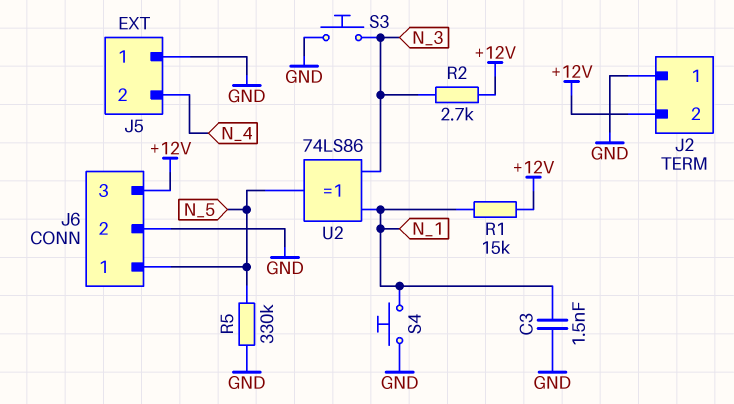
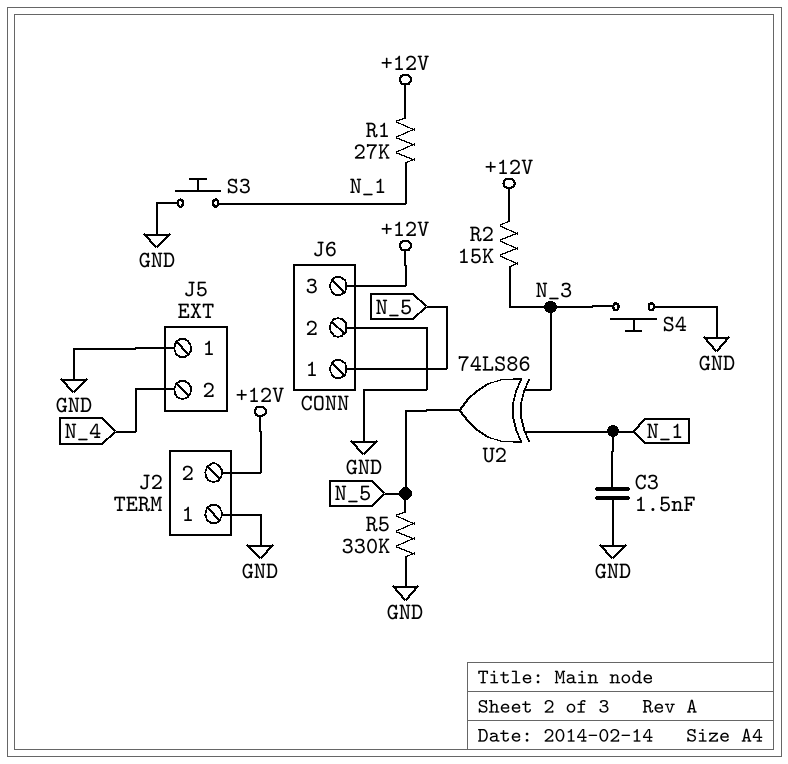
R1: 15k (+12V, N_1) -> 27k (+12V, N_1)
R2: 2.7k (+12V, N_3) -> 15k (+12V, N_3)
S3: button (GND, N_3) -> button (GND, N_1)
S4: button (GND, N_1) -> button (GND, N_3)

